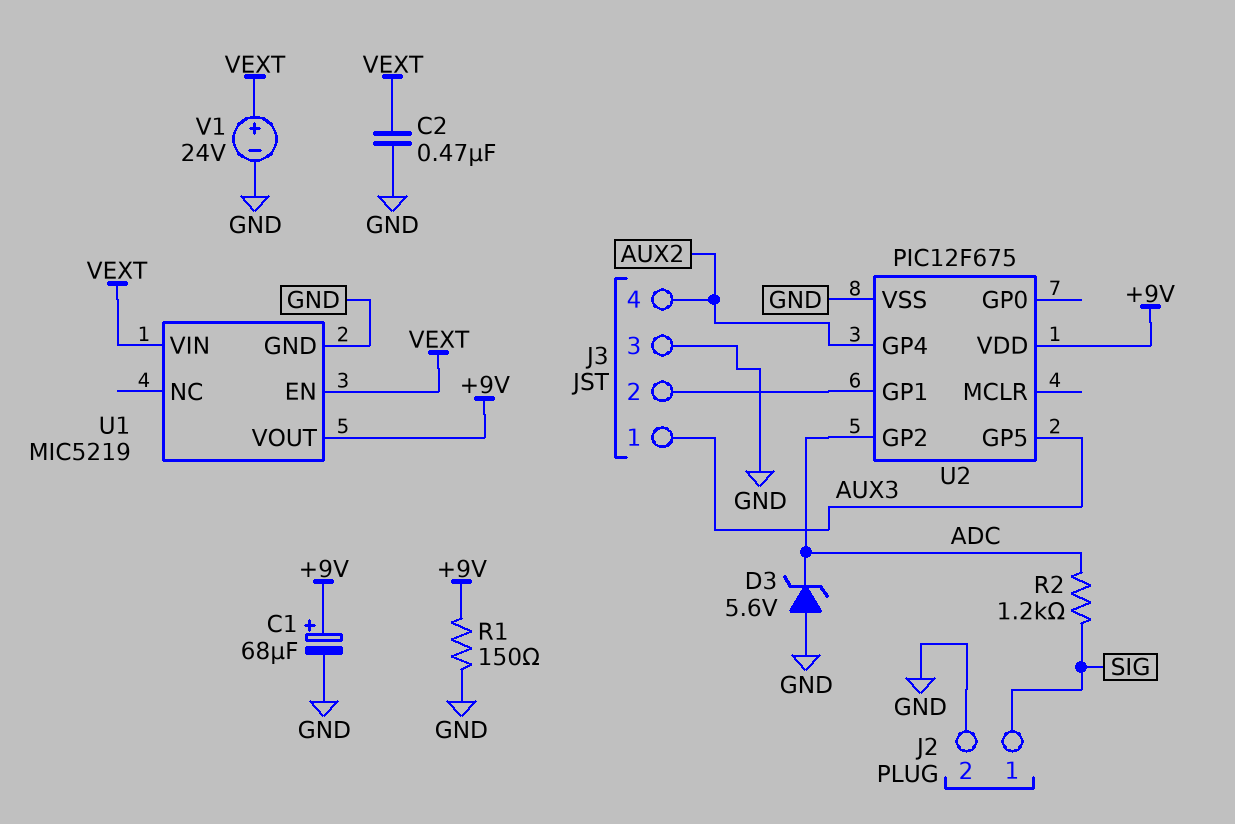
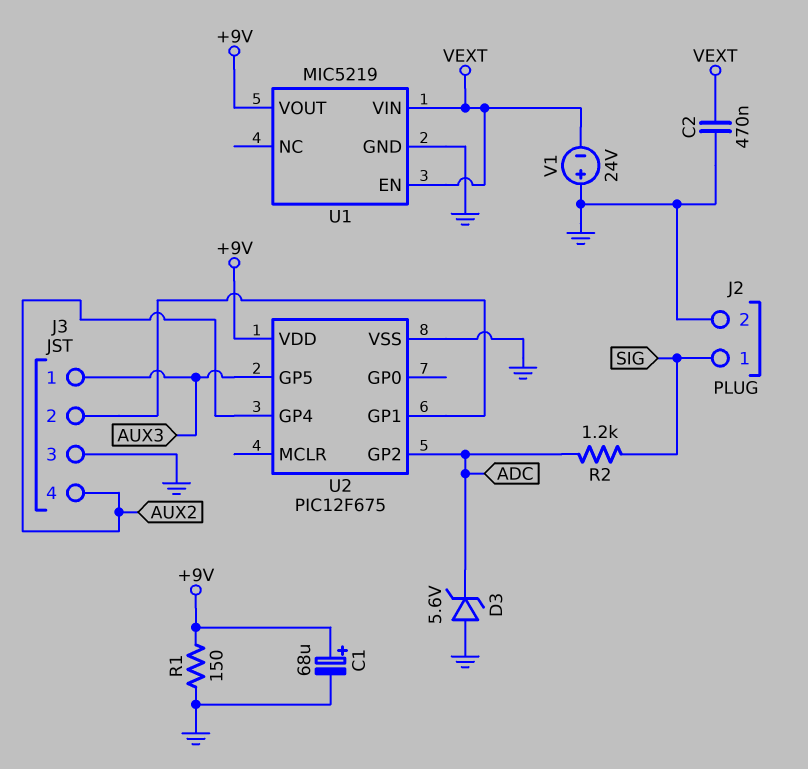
V1: 24V (plus VEXT, minus GND) -> 24V (plus GND, minus VEXT)

